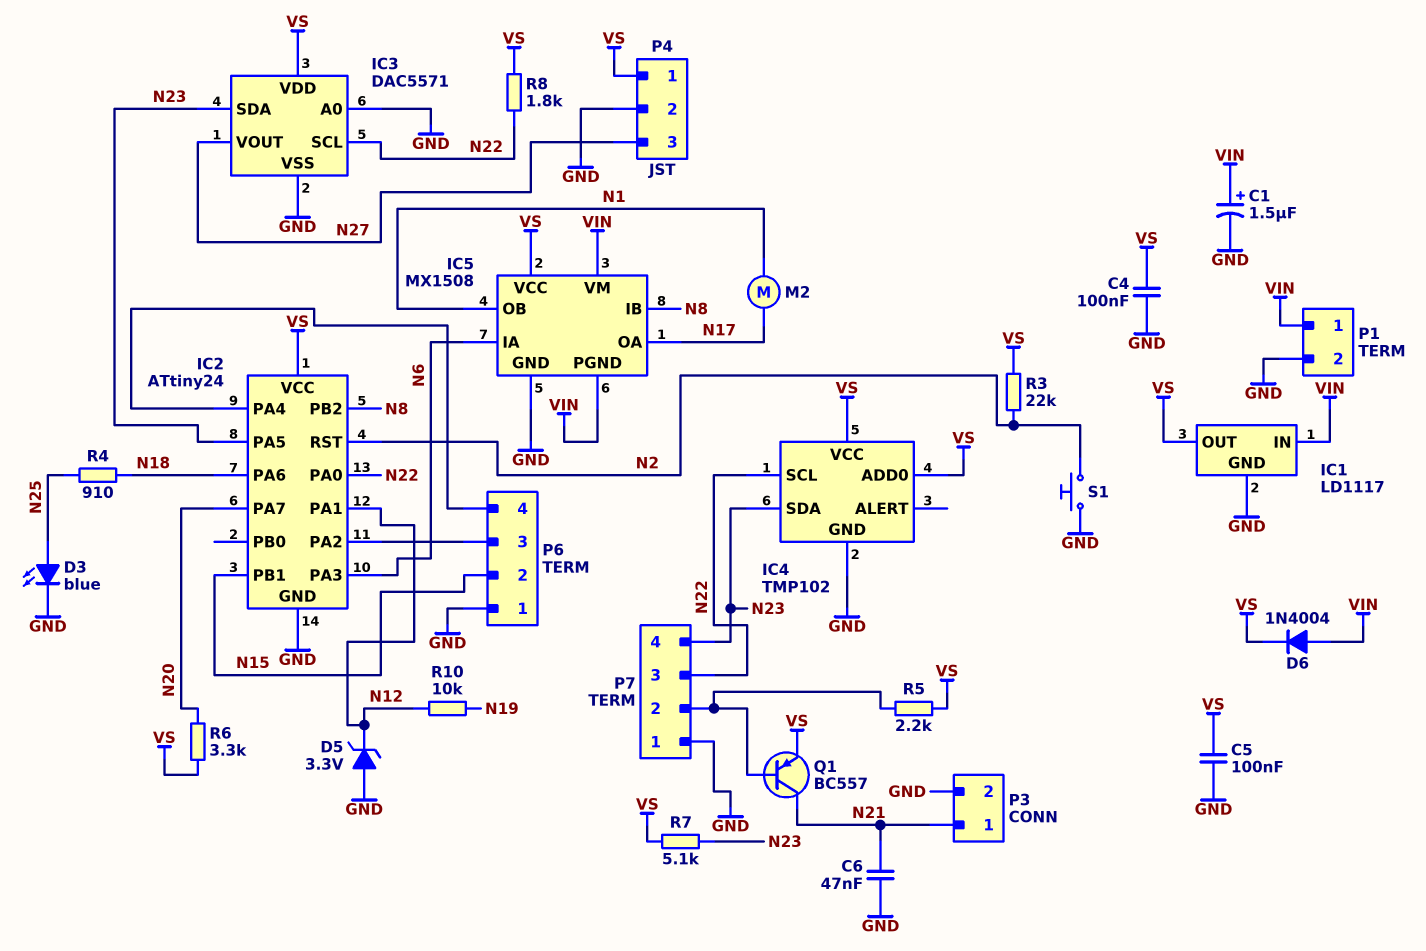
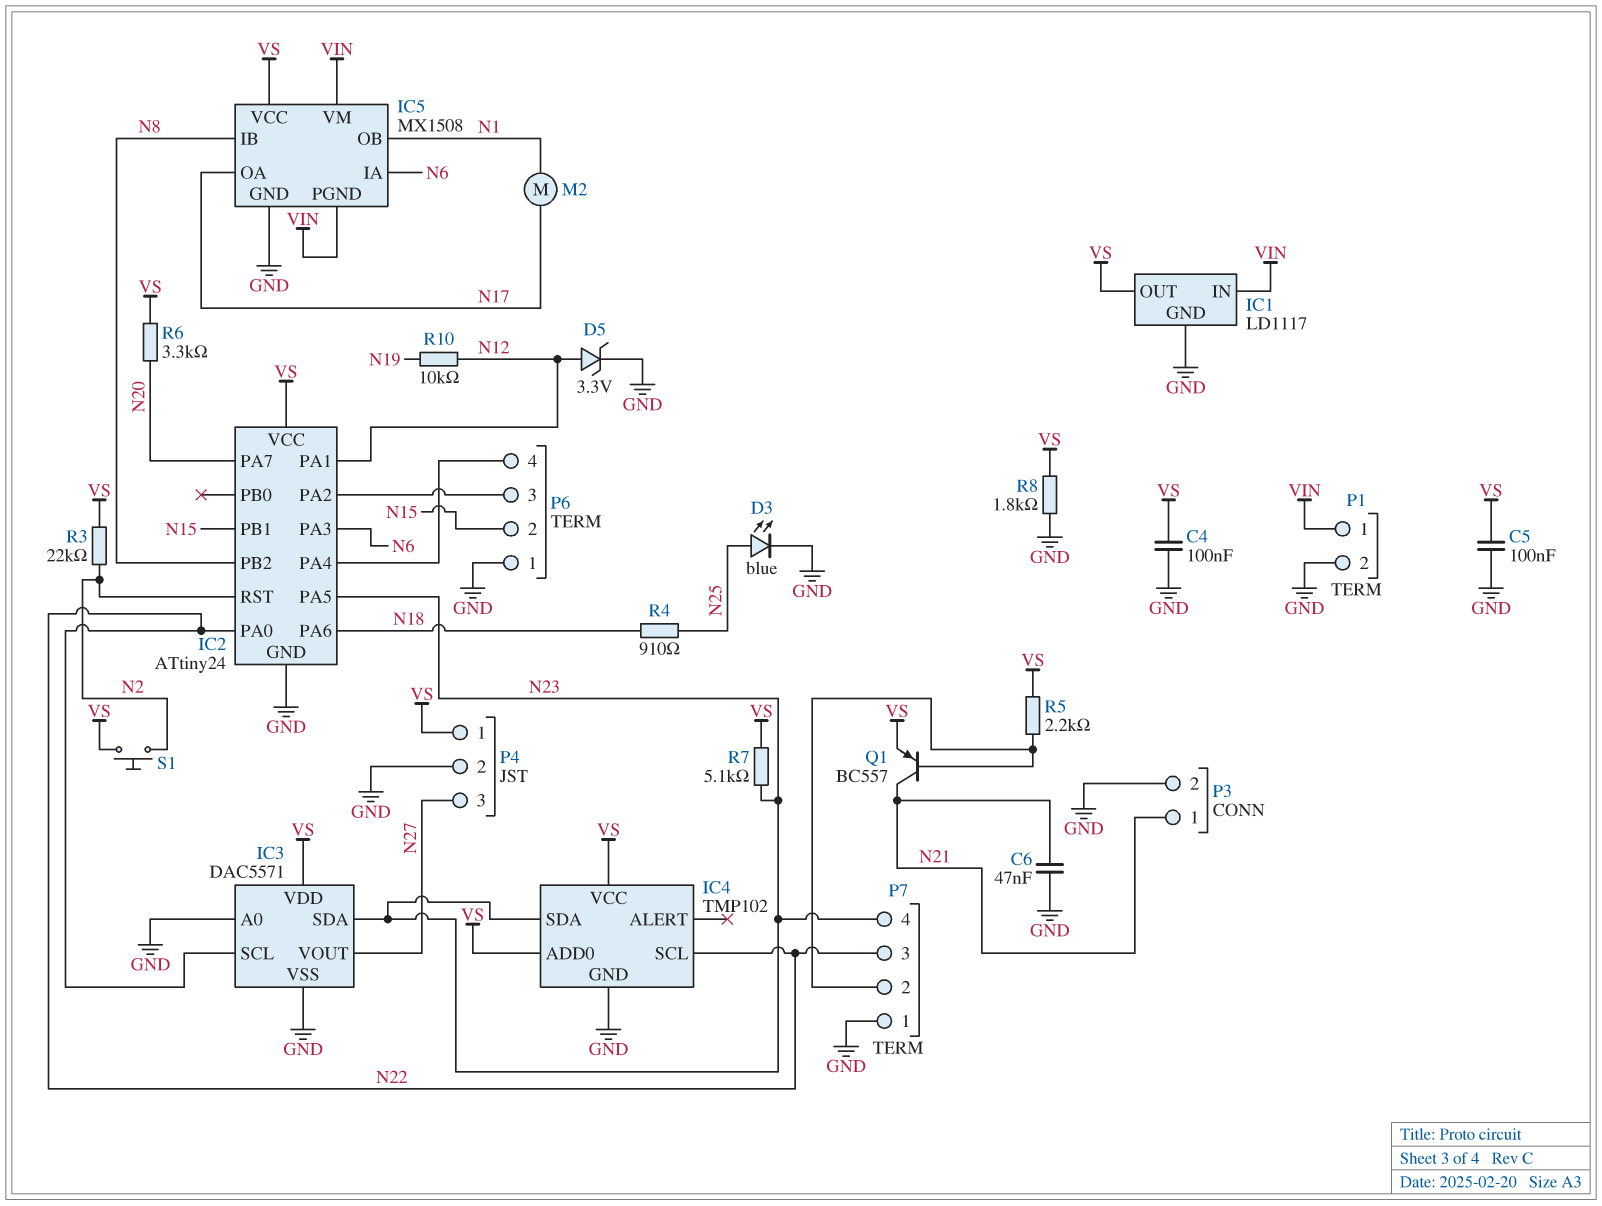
C1: 1.5uF (plus VIN, minus GND) -> none
D5: zener 3.3V (A GND, K N12) -> zener 3.3V (A N12, K GND)
D6: diode 1N4004 (A VIN, K VS) -> none
R8: 1.8k (N22, VS) -> 1.8k (GND, VS)
S1: button (GND, N2) -> button (N2, VS)

